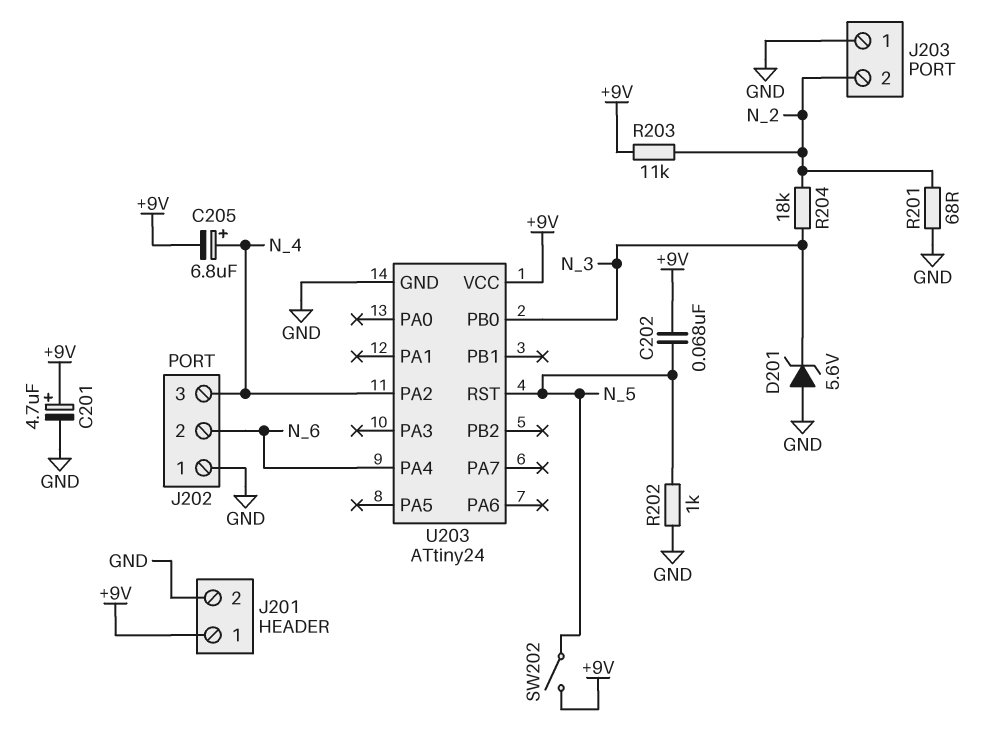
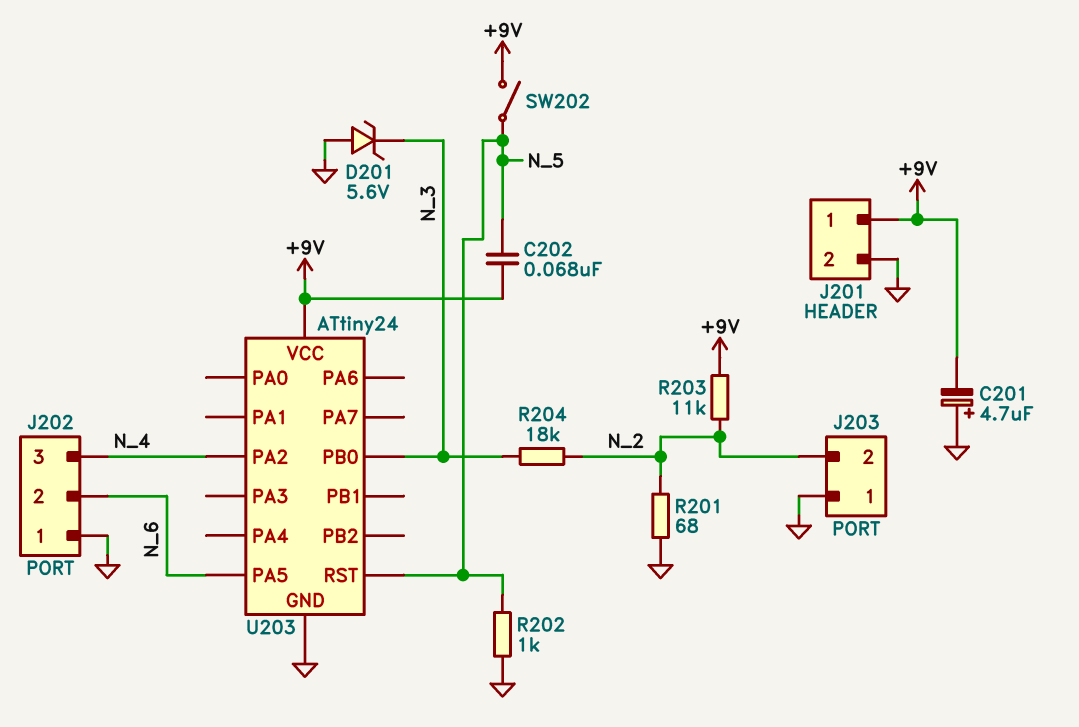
C201: 4.7uF (plus +9V, minus GND) -> 4.7uF (plus GND, minus +9V)
C205: 6.8uF (plus N_4, minus +9V) -> none
U203 pin PA4: N_6 -> none
U203 pin PA5: none -> N_6

